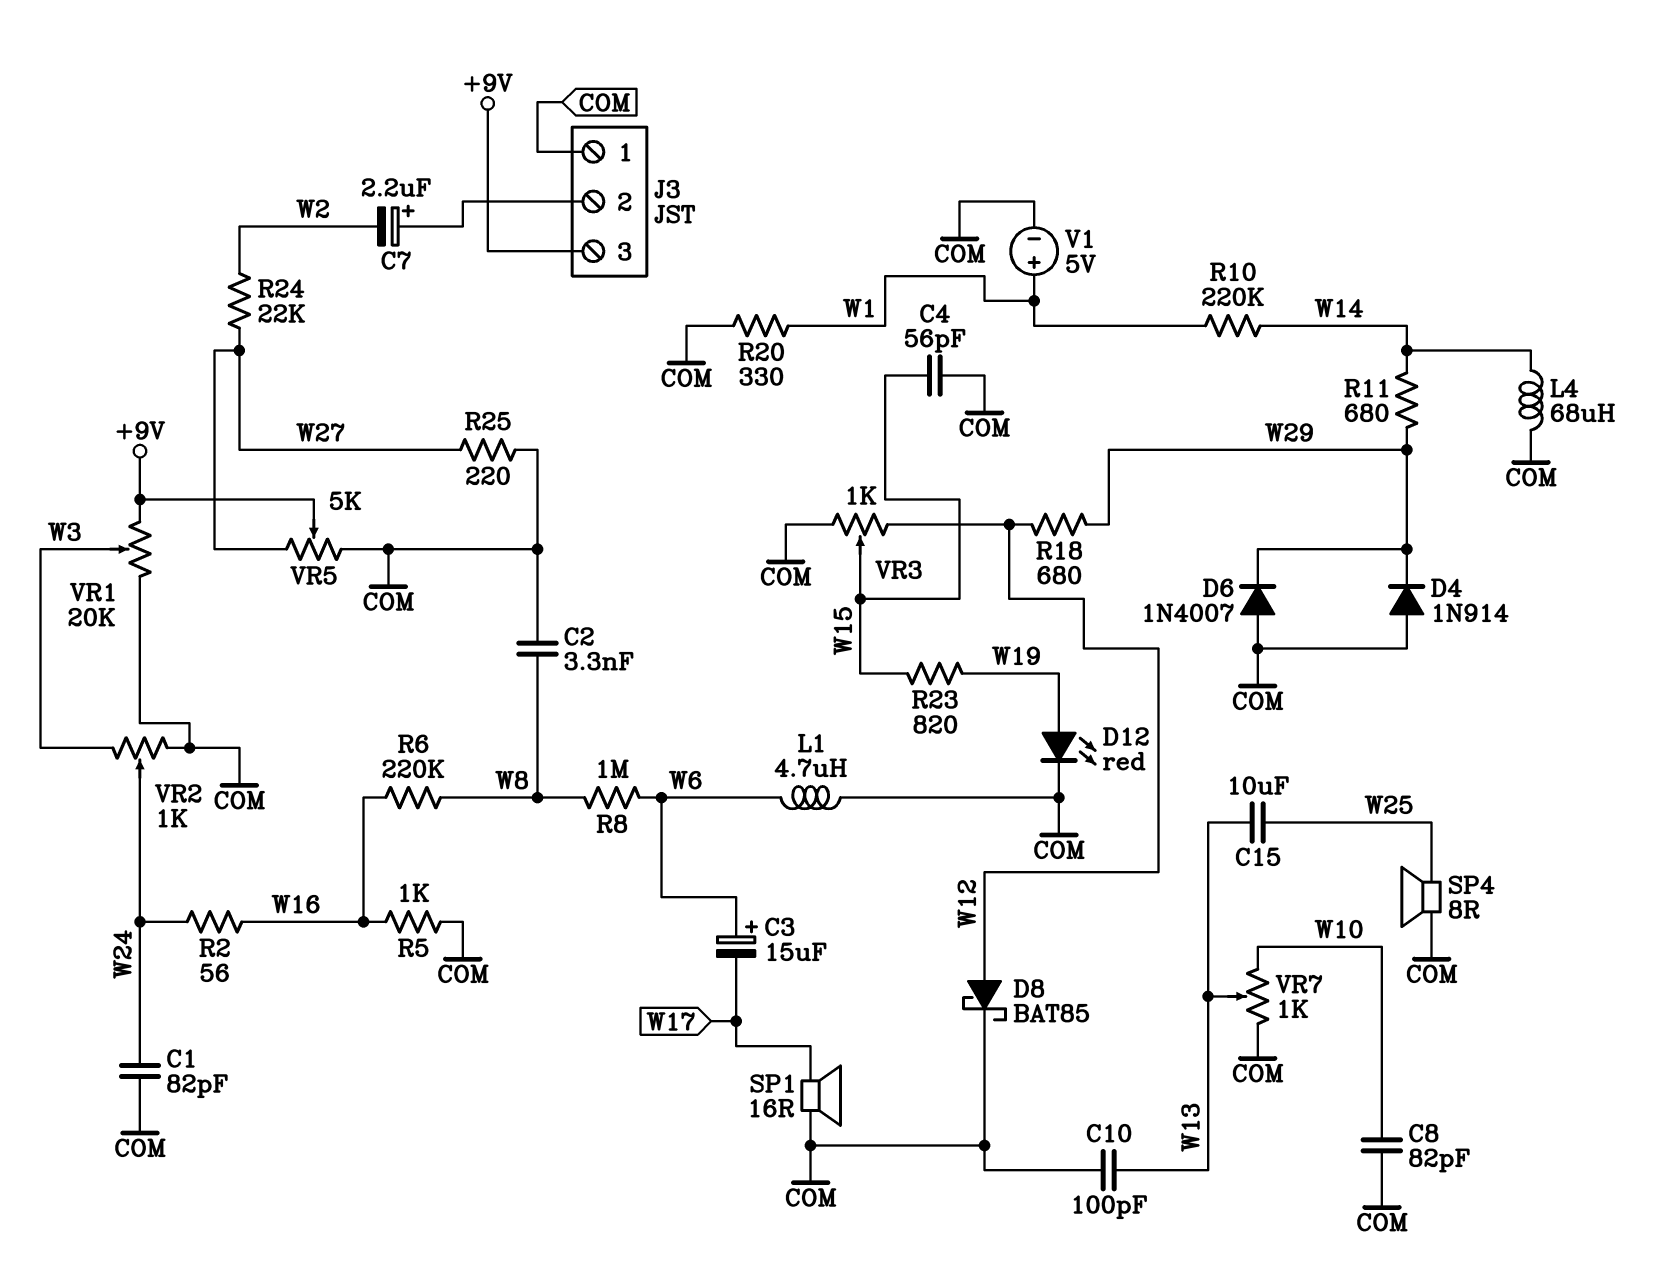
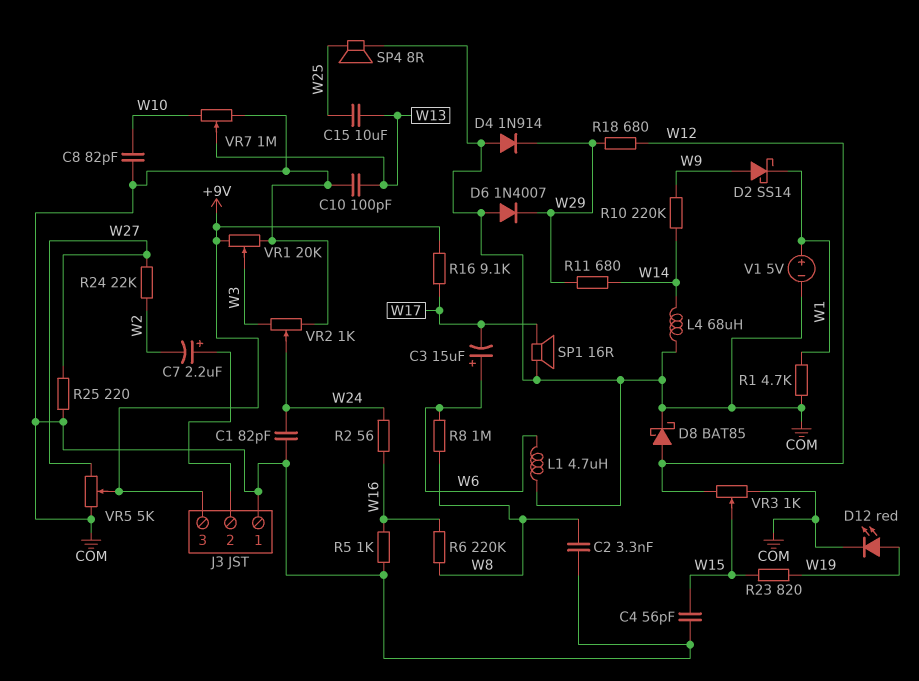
D2: none -> schottky SS14 (A W9, K W1)
R1: none -> 4.7k (COM, W1)
R10: 220k (W1, W14) -> 220k (W9, W14)
R16: none -> 9.1k (+9V, W17)
R20: 330 (COM, W1) -> none
VR7: 1k (COM, W10, wiper W13) -> 1M (COM, W10, wiper W13)

